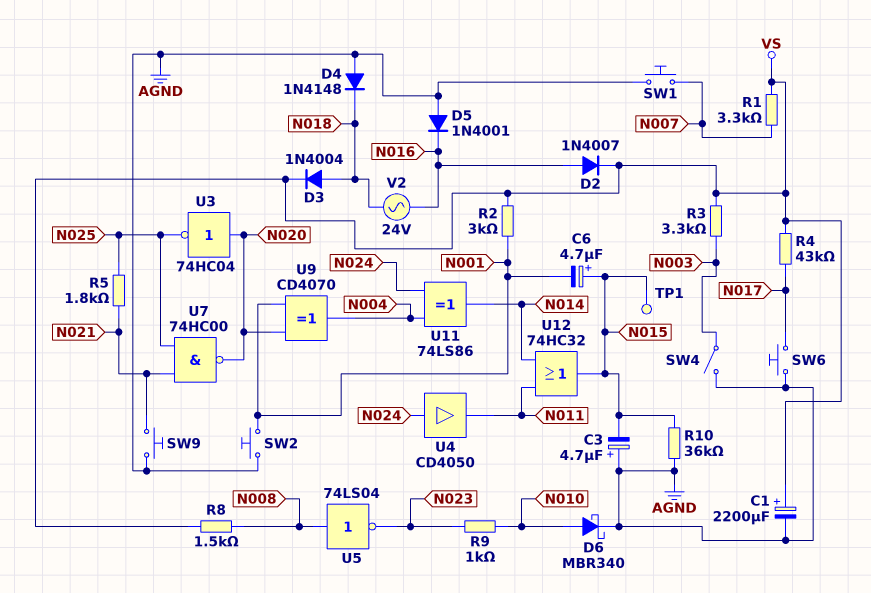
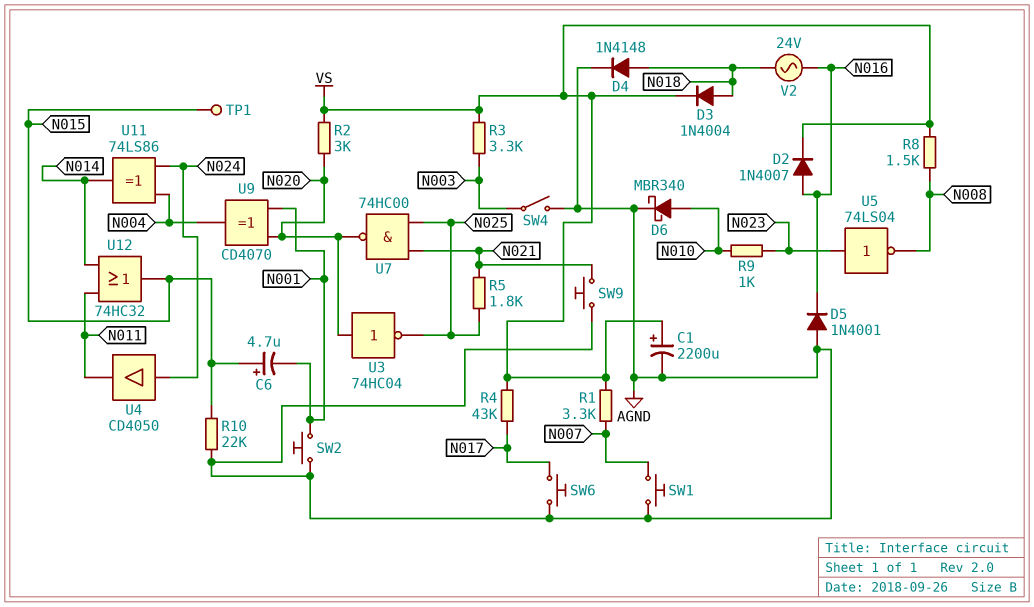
C3: 4.7uF (plus AGND, minus N015) -> none
D4: diode 1N4148 (A AGND, K N018) -> diode 1N4148 (A N018, K AGND)
R2: 3k (N001, VS) -> 3k (N020, VS)
R10: 36k (AGND, N015) -> 22k (AGND, N015)
U5: NOT 74LS04 (in N008, out N023) -> NOT 74LS04 (in N023, out N008)

